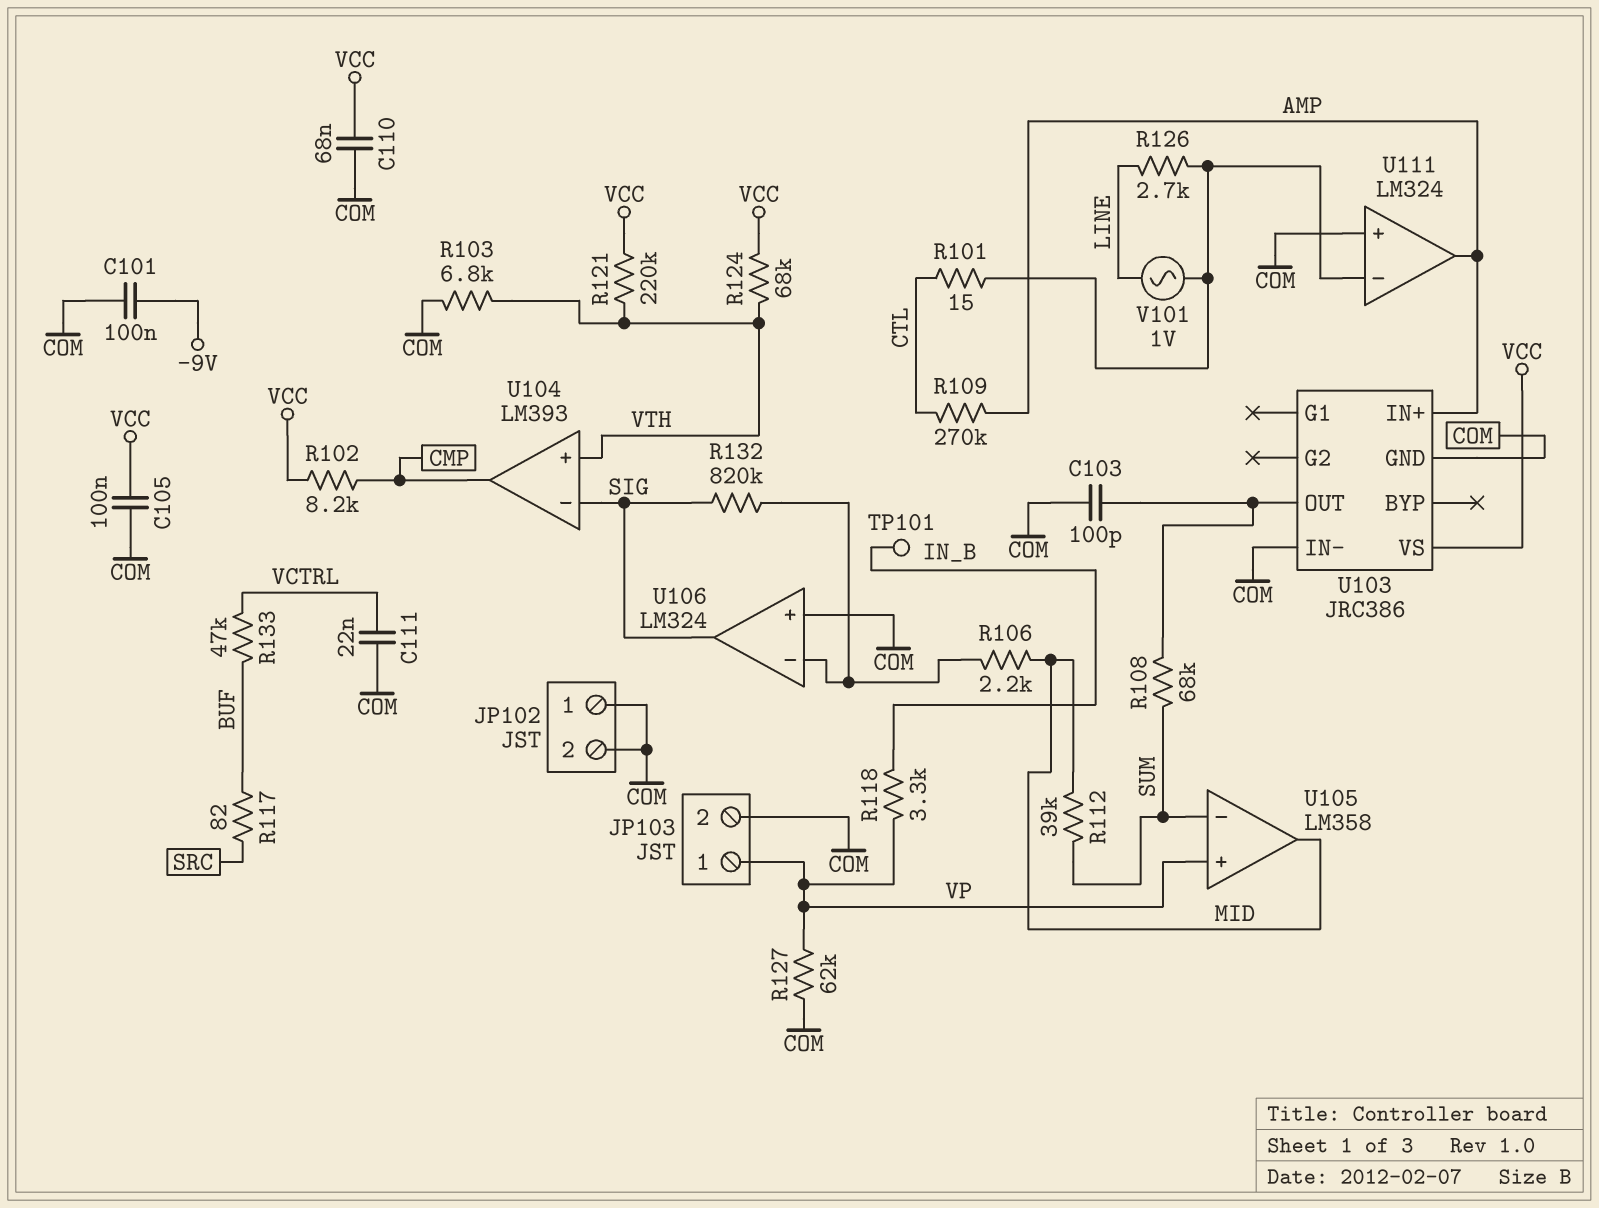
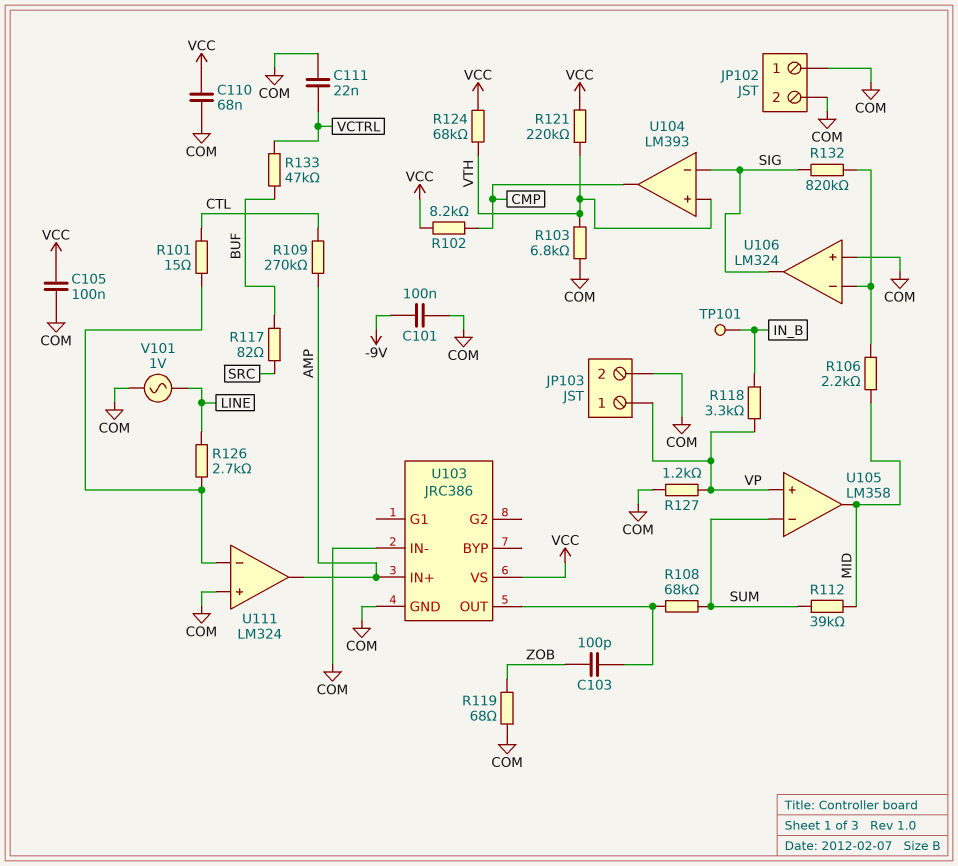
C103: 100pF (COM, U103/OUT) -> 100pF (U103/OUT, ZOB)
R119: none -> 68 (COM, ZOB)
R127: 62k (COM, VP) -> 1.2k (COM, VP)
V101: AC 1V (LINE, U111/in-) -> AC 1V (COM, LINE)

